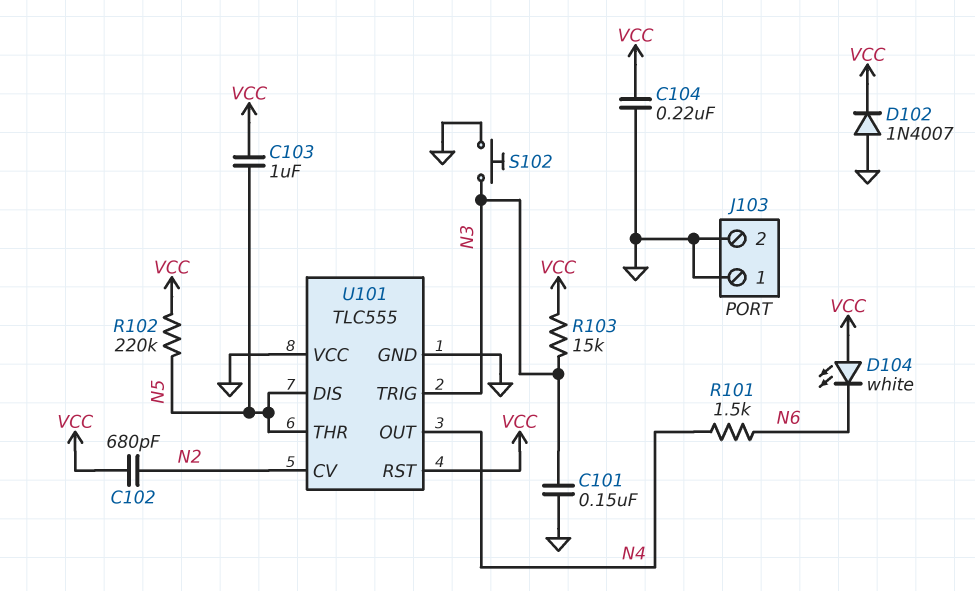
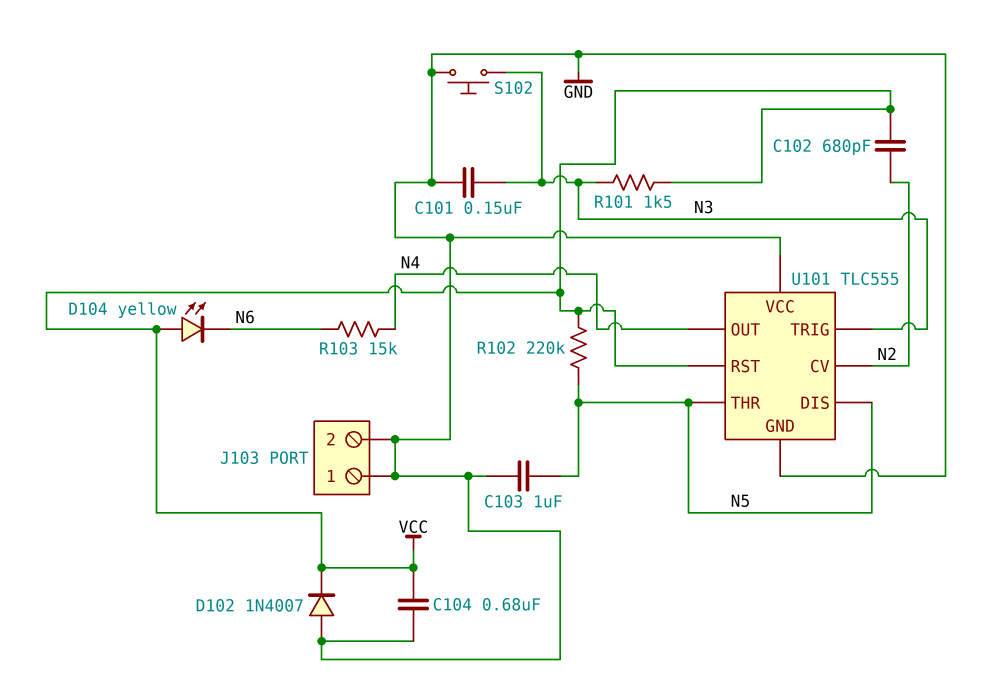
C103: 1uF (N5, VCC) -> 1uF (GND, N5)
C104: 220nF (GND, VCC) -> 680nF (GND, VCC)
D104: LED white (A VCC, K N6) -> LED yellow (A VCC, K N6)
R101: 1.5k (N4, N6) -> 1.5k (N3, VCC)
R103: 15k (N3, VCC) -> 15k (N4, N6)

